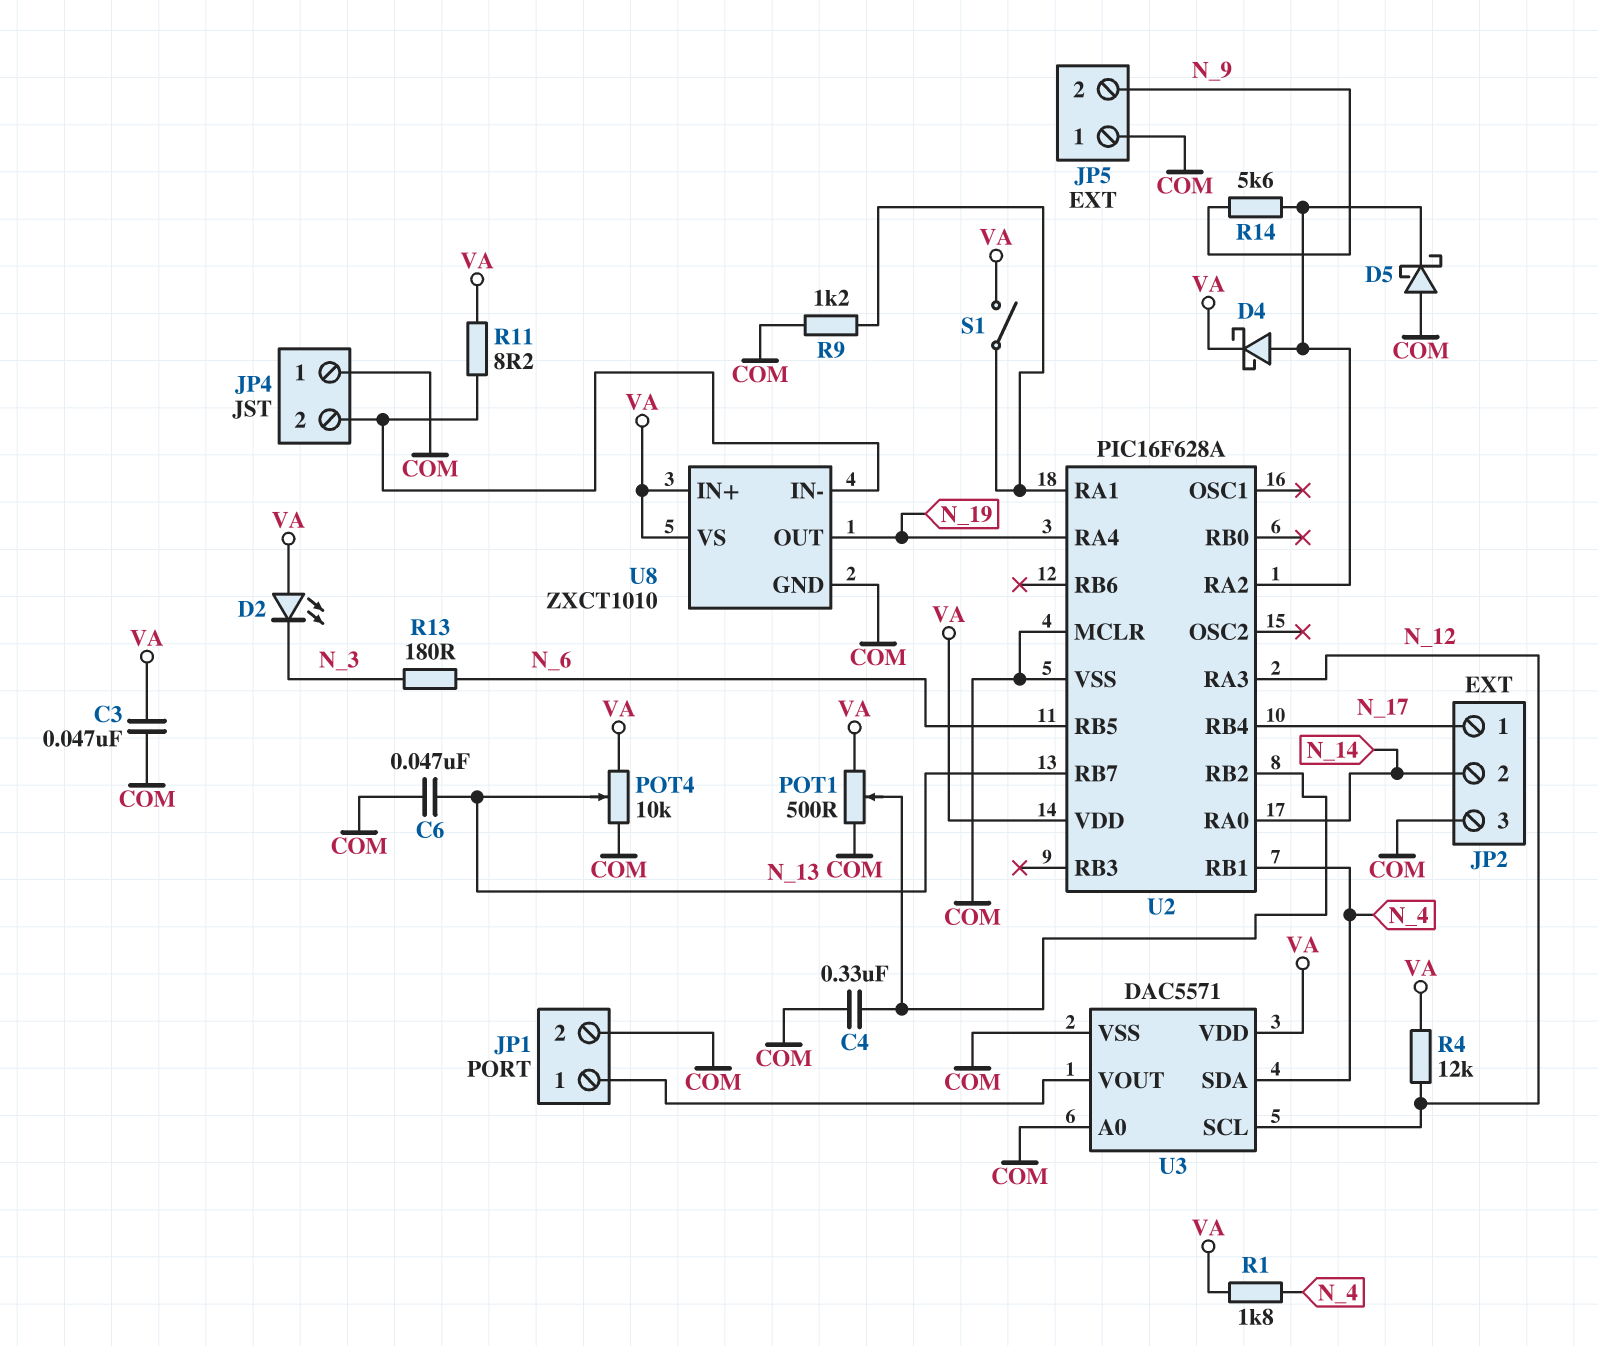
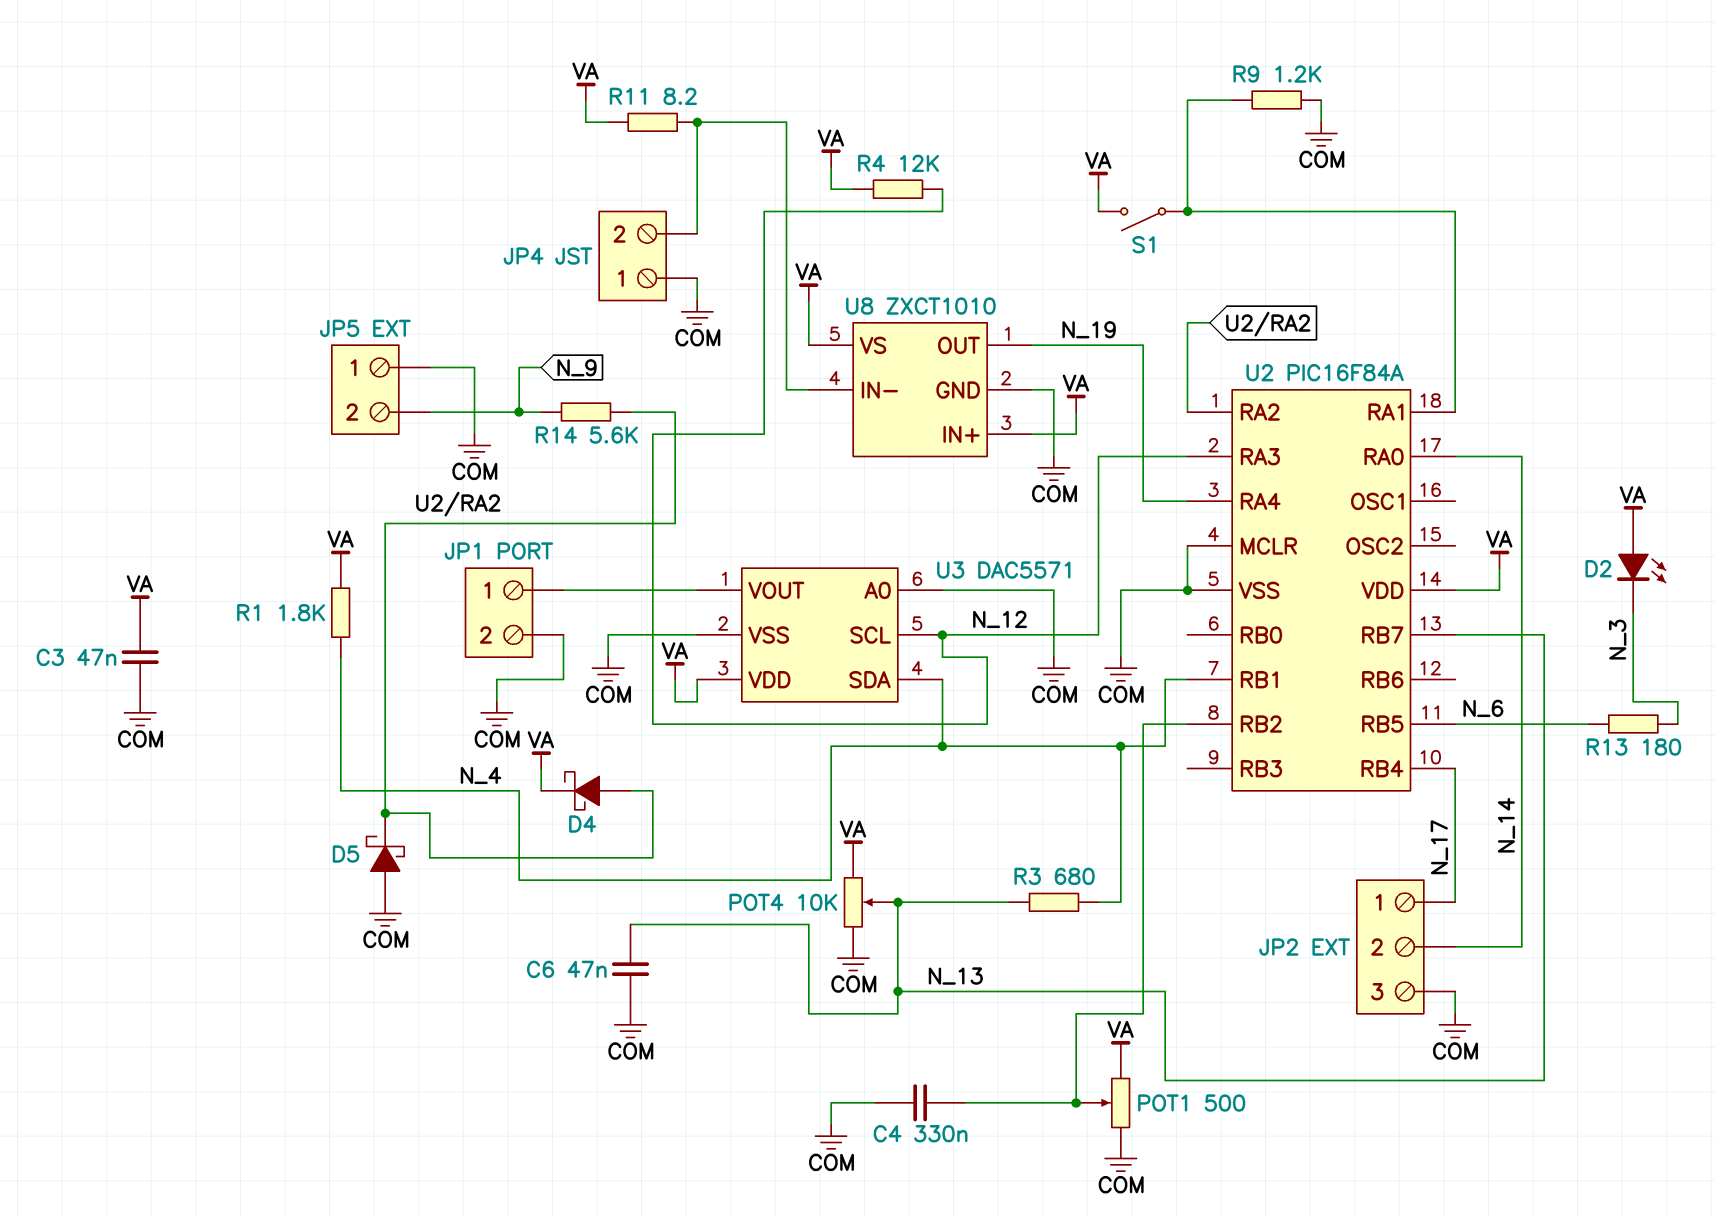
R3: none -> 680 (N_4, N_13)
U2: PIC16F628A -> PIC16F84A

